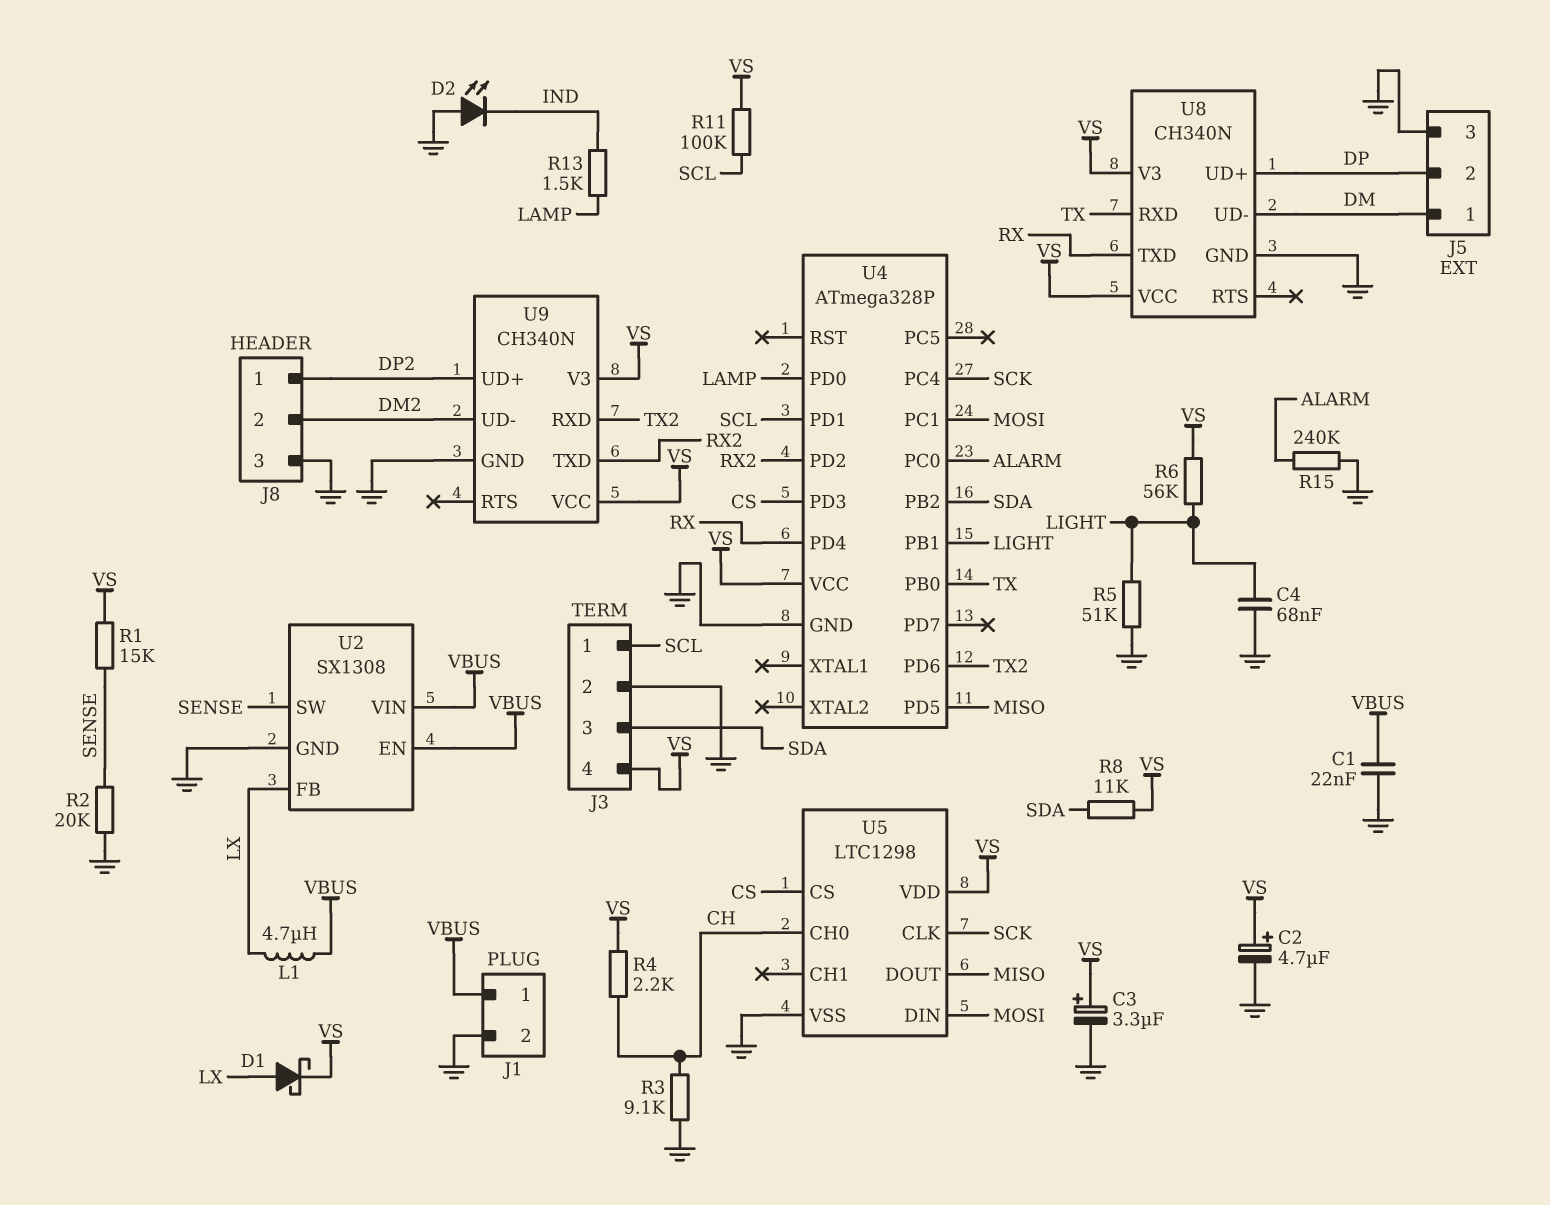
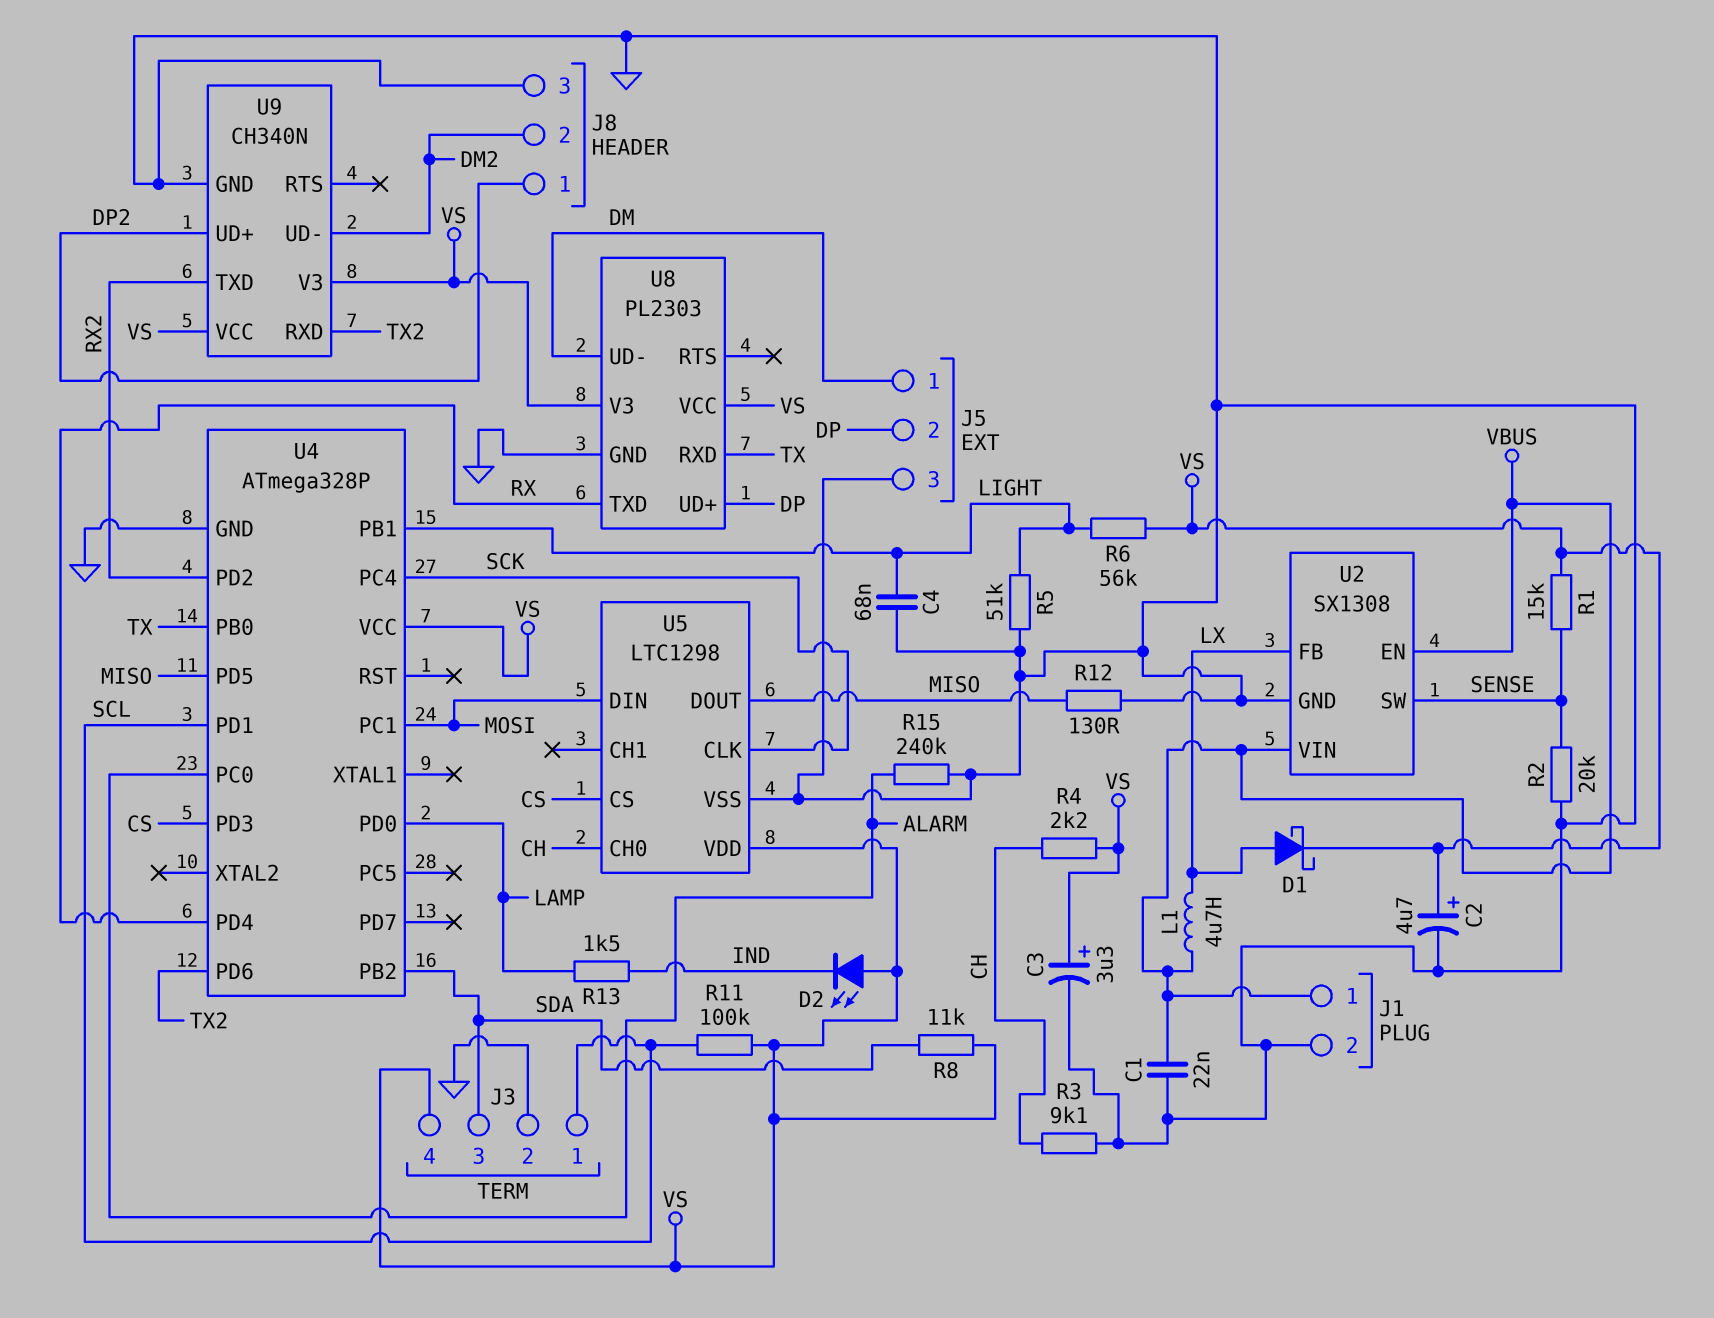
D2: LED (A GND, K IND) -> LED (A VS, K IND)
R12: none -> 130 (GND, MISO)
U8: CH340N -> PL2303

